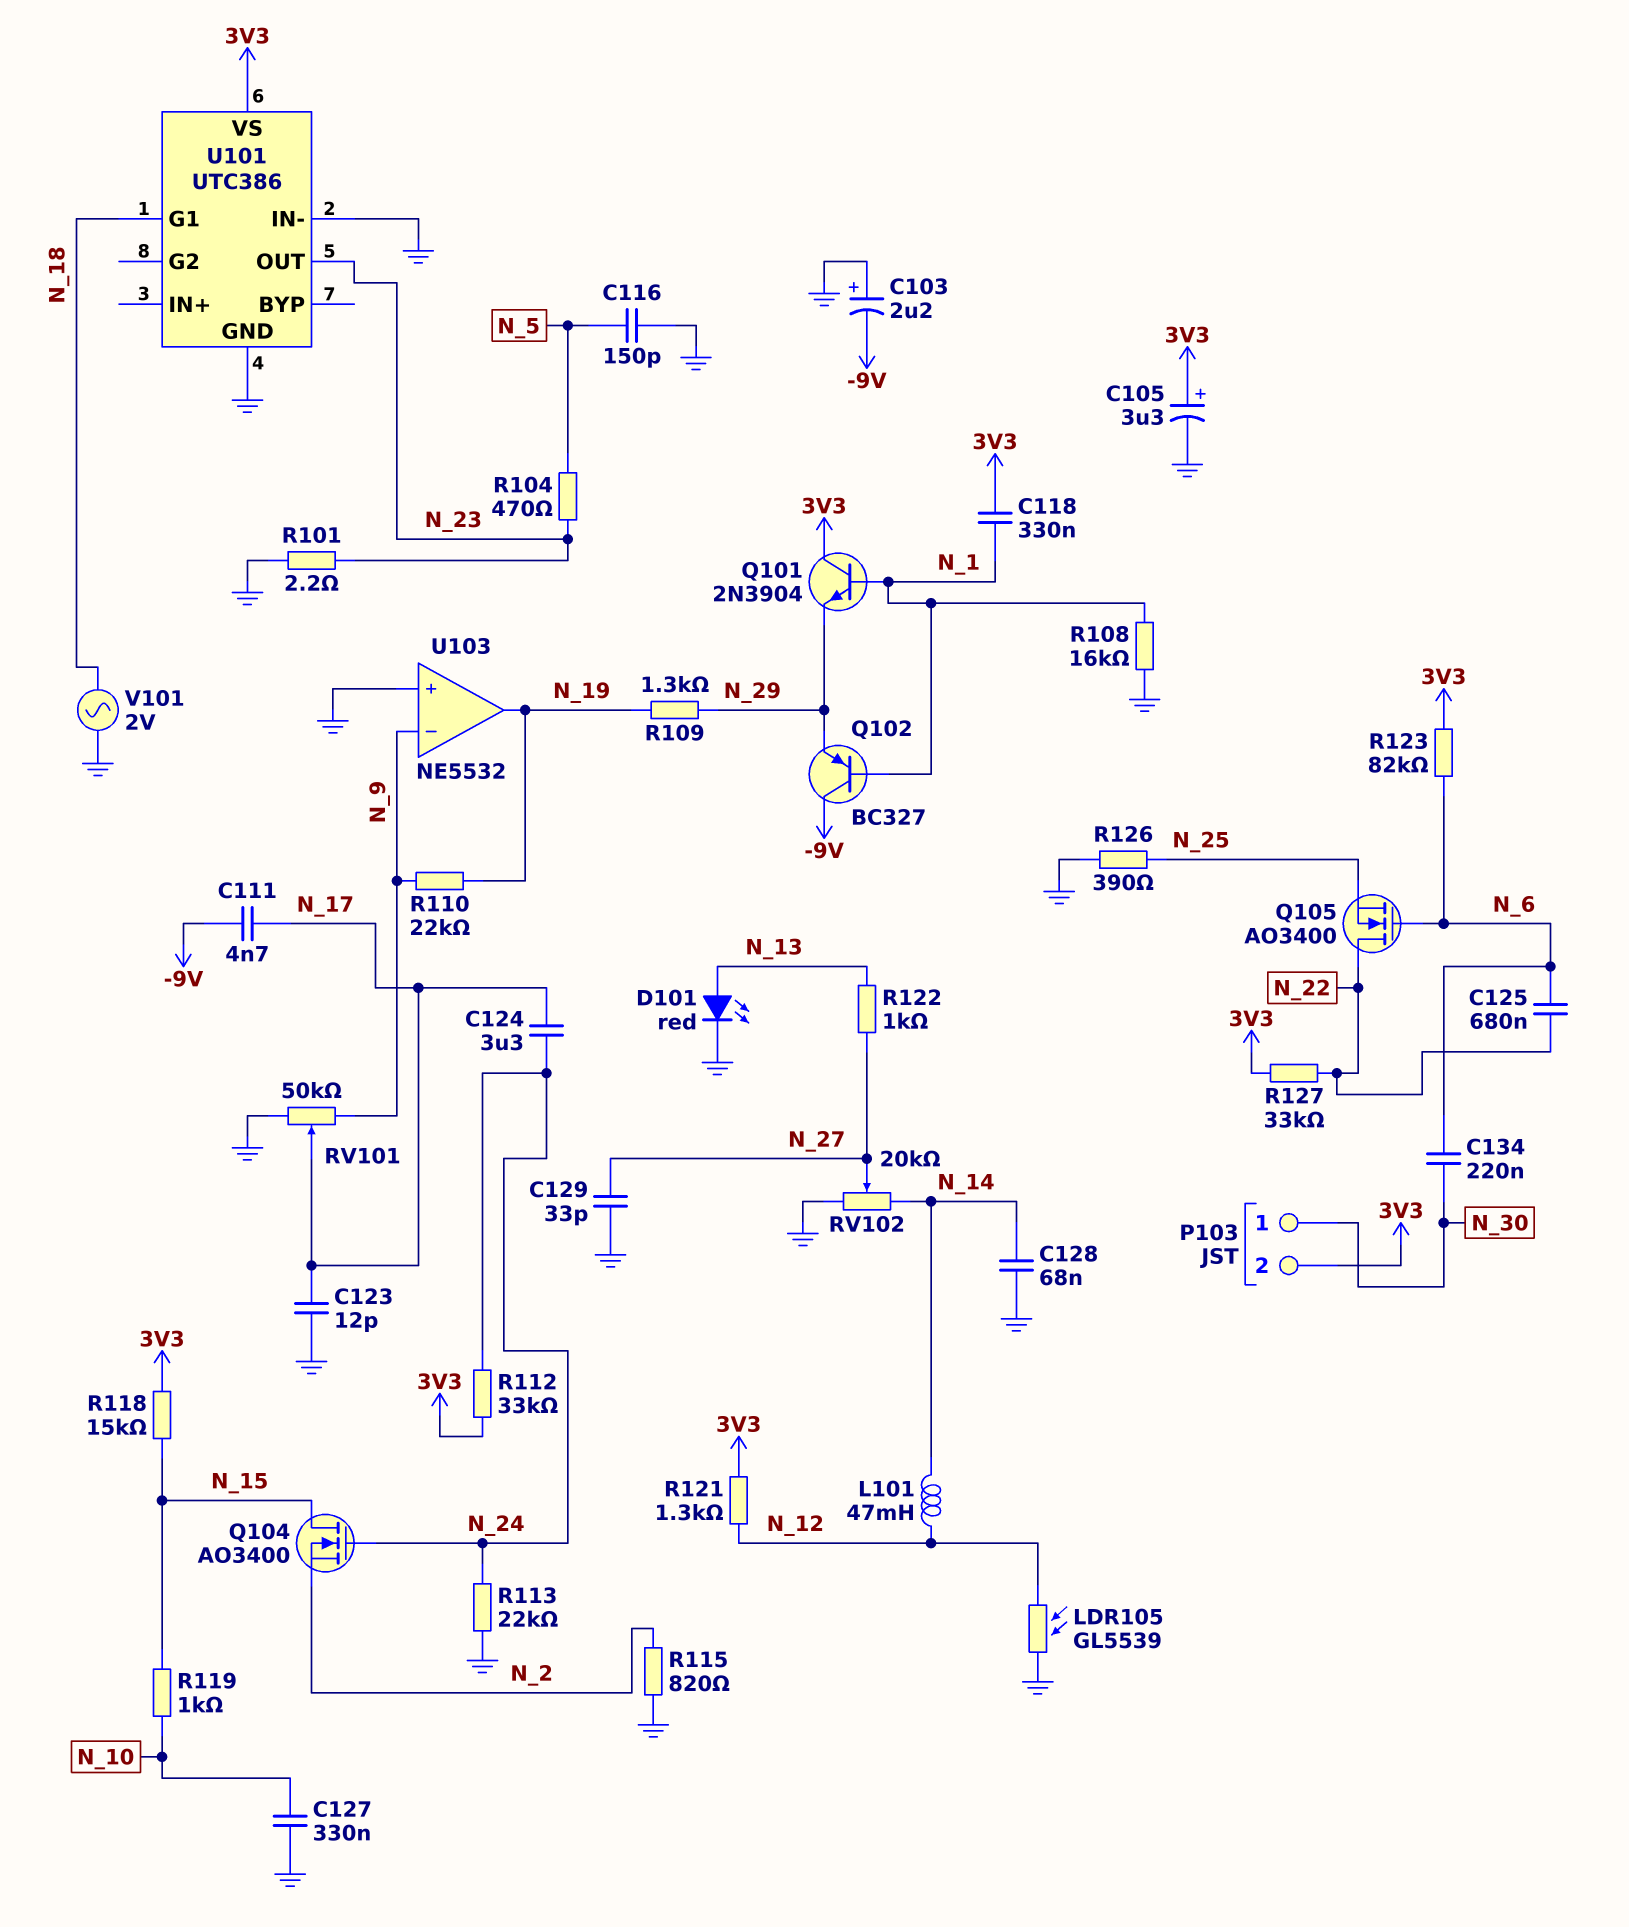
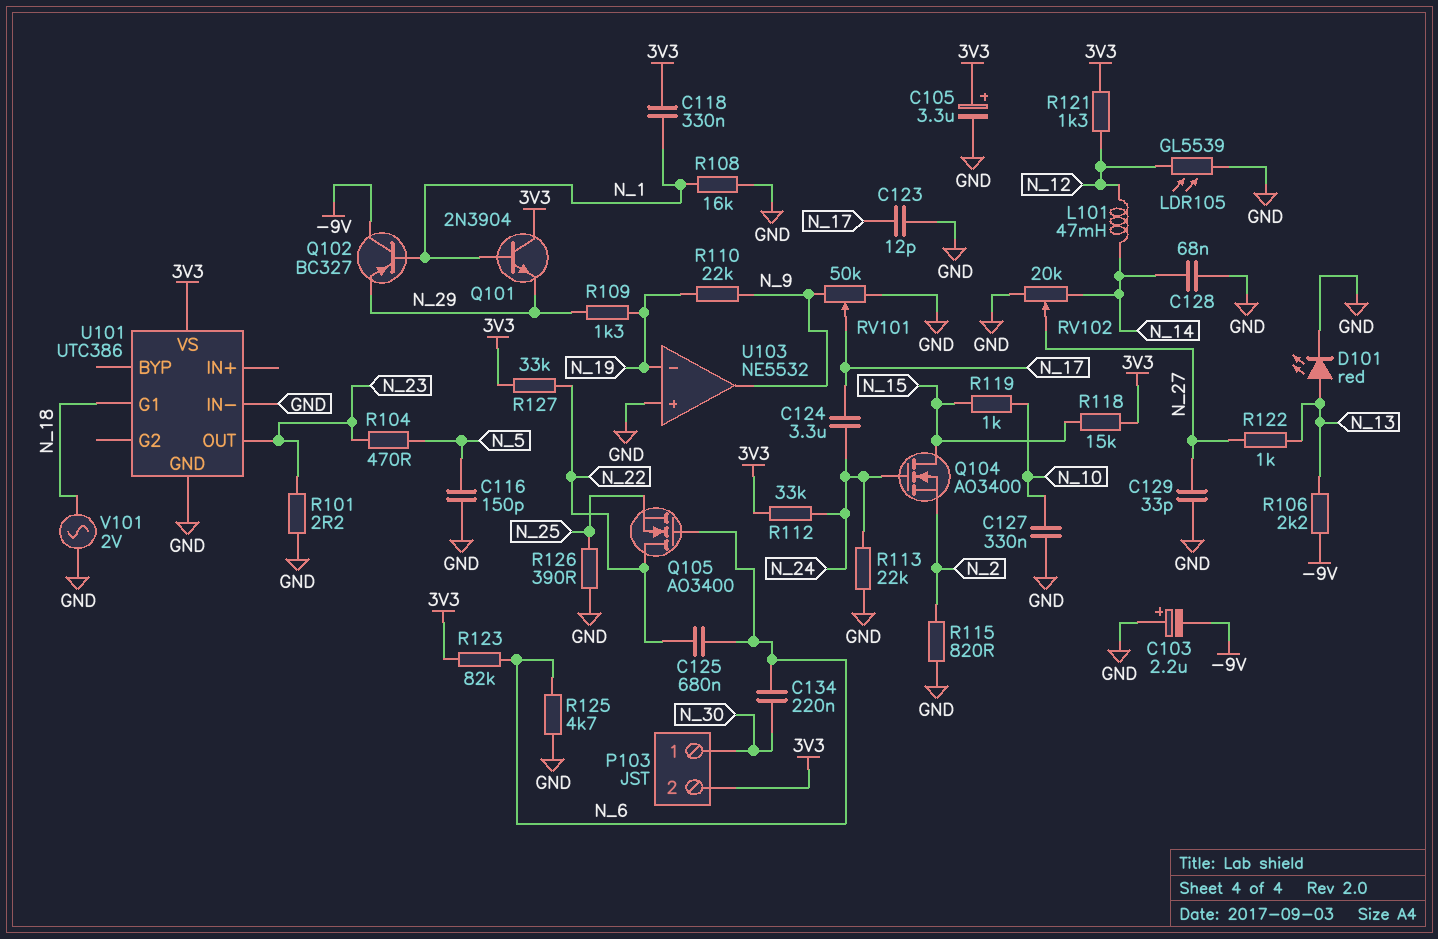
C111: 4.7nF (-9V, N_17) -> none
R106: none -> 2.2k (-9V, N_13)
R125: none -> 4.7k (GND, N_6)
U103 pin in-: N_9 -> N_19
U103 pin out: N_19 -> N_9

